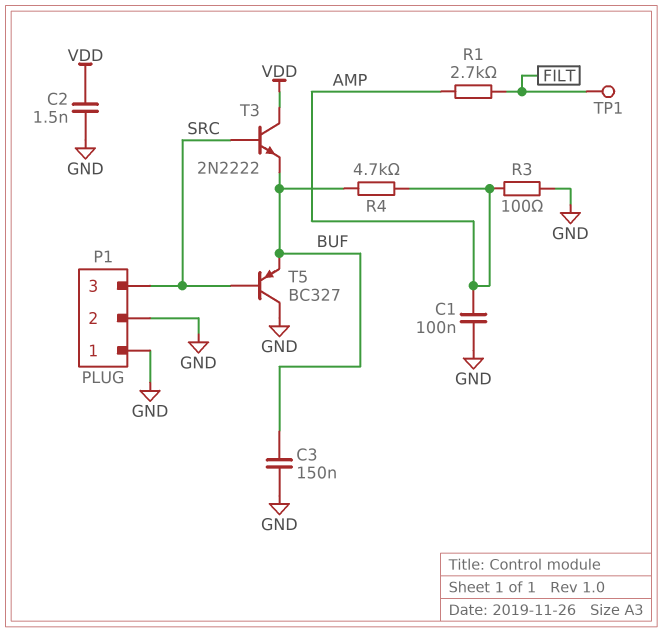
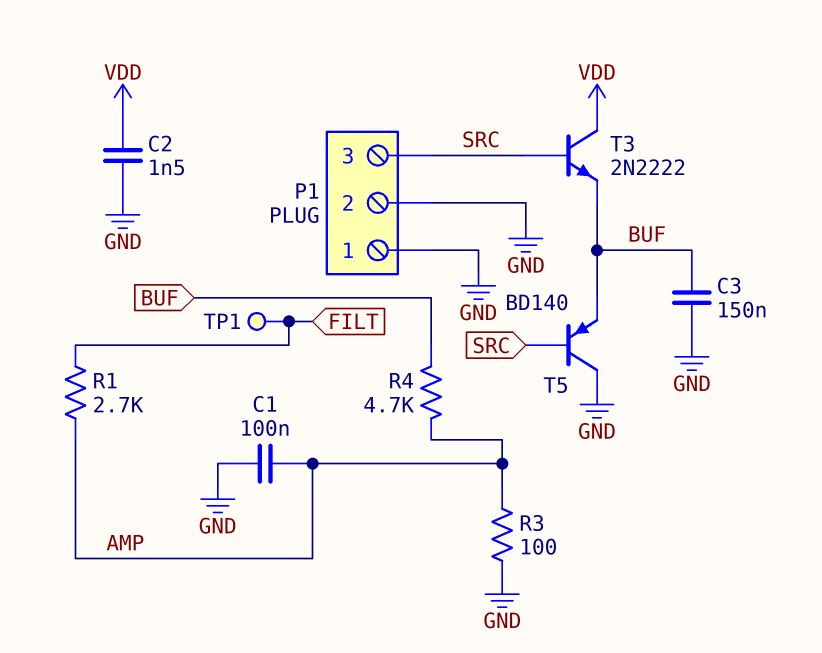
T5: PNP BC327 (B SRC, C GND, E BUF) -> PNP BD140 (B SRC, C GND, E BUF)

